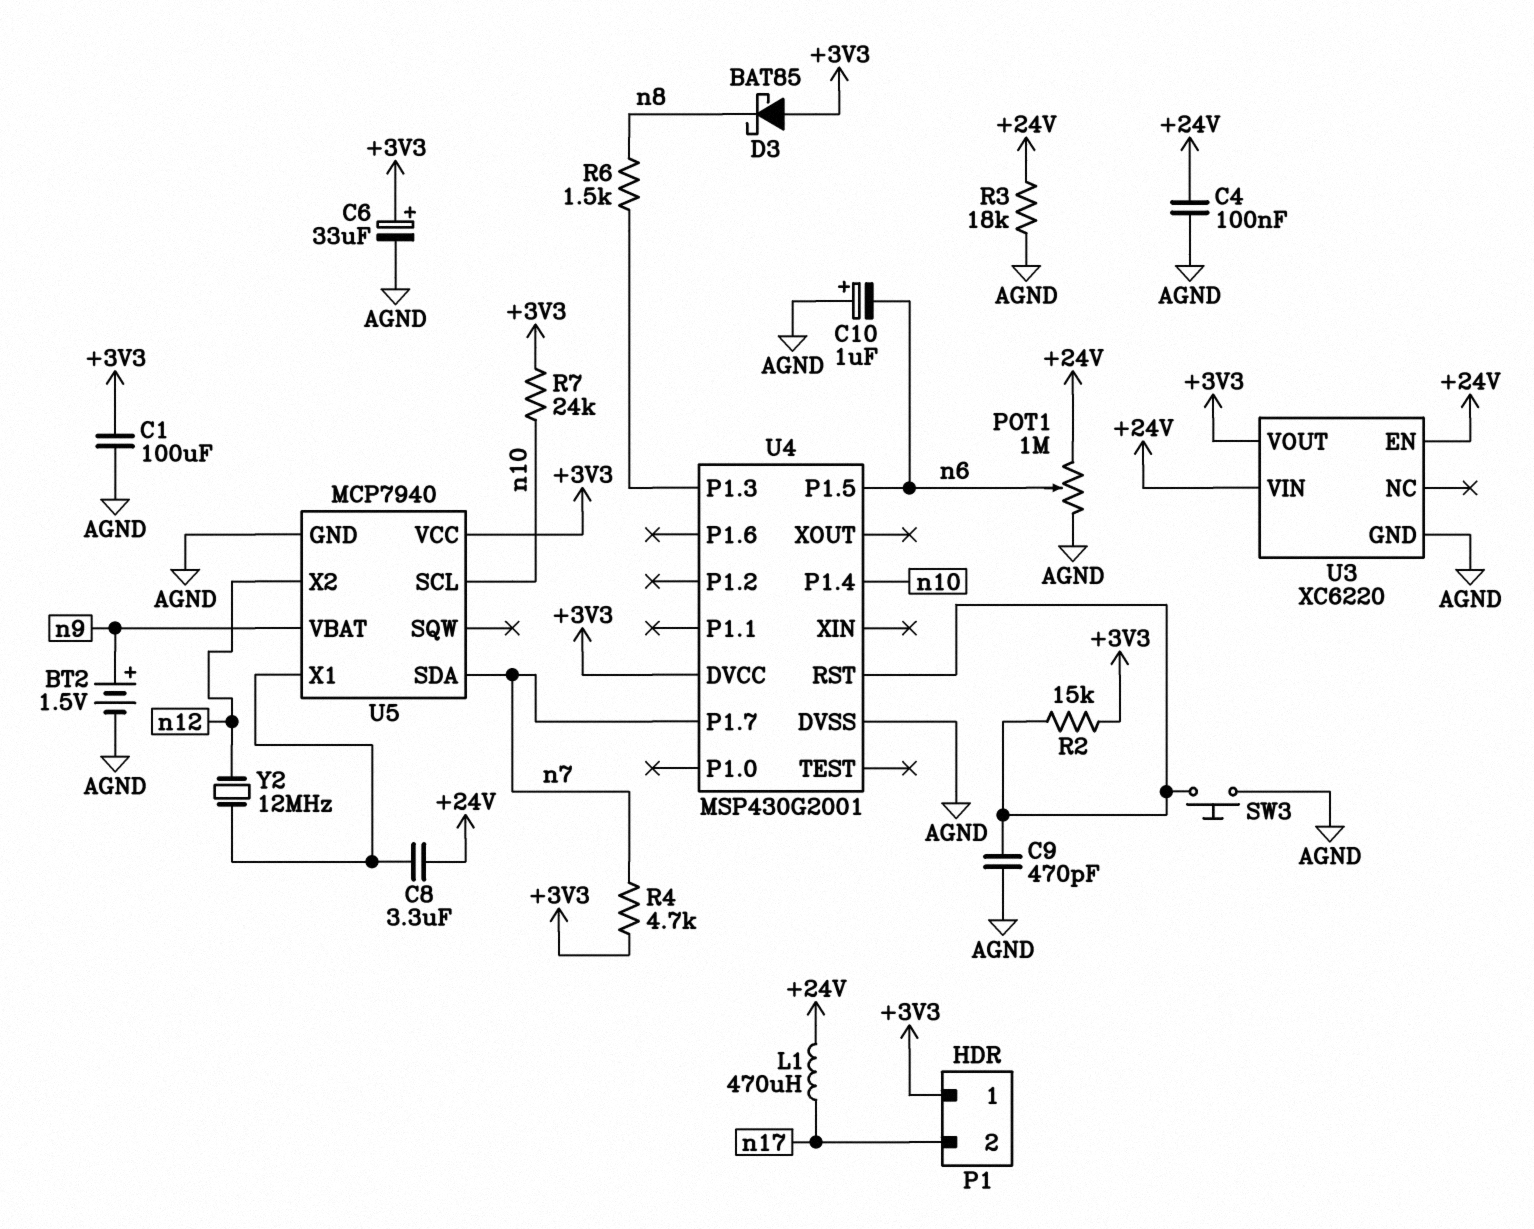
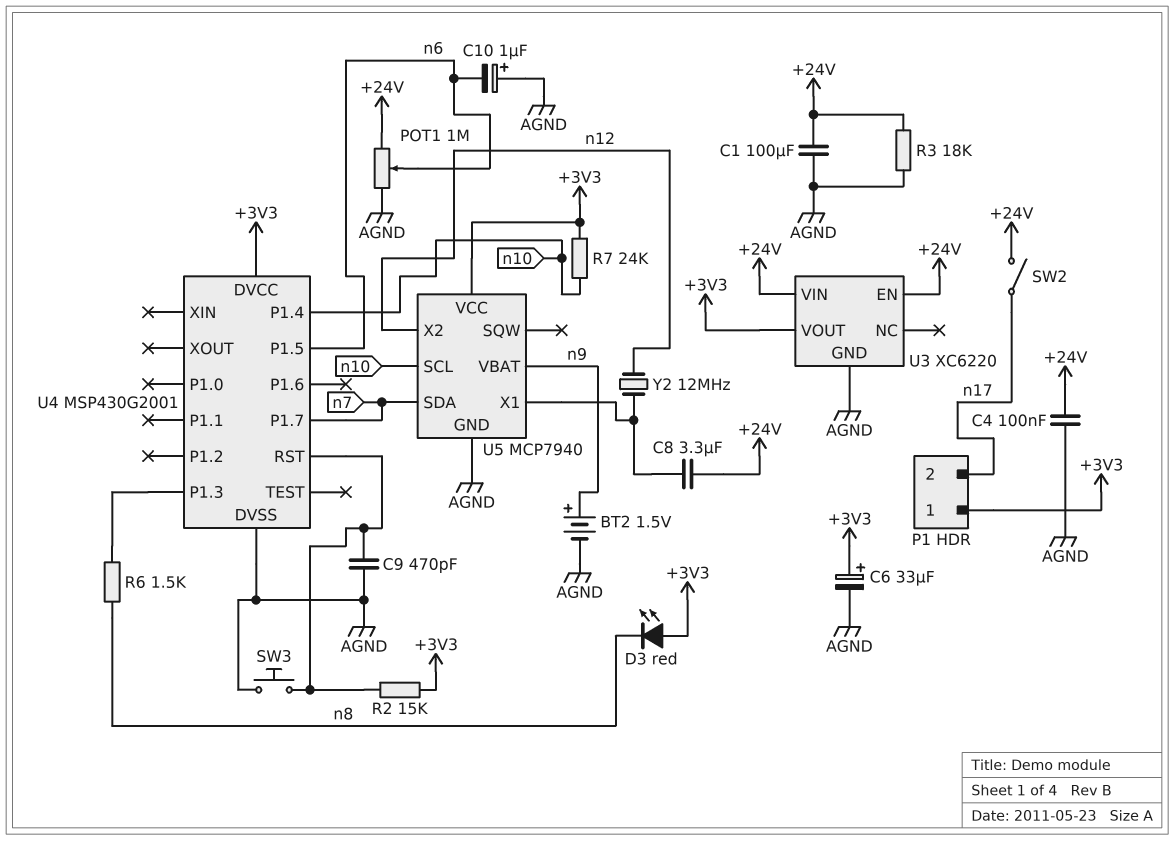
C1: 100uF (+3V3, AGND) -> 100uF (+24V, AGND)
D3: schottky BAT85 (A +3V3, K n8) -> LED red (A +3V3, K n8)
L1: 470uH (+24V, n17) -> none
R4: 4.7k (+3V3, n7) -> none
SW2: none -> switch (+24V, n17)

